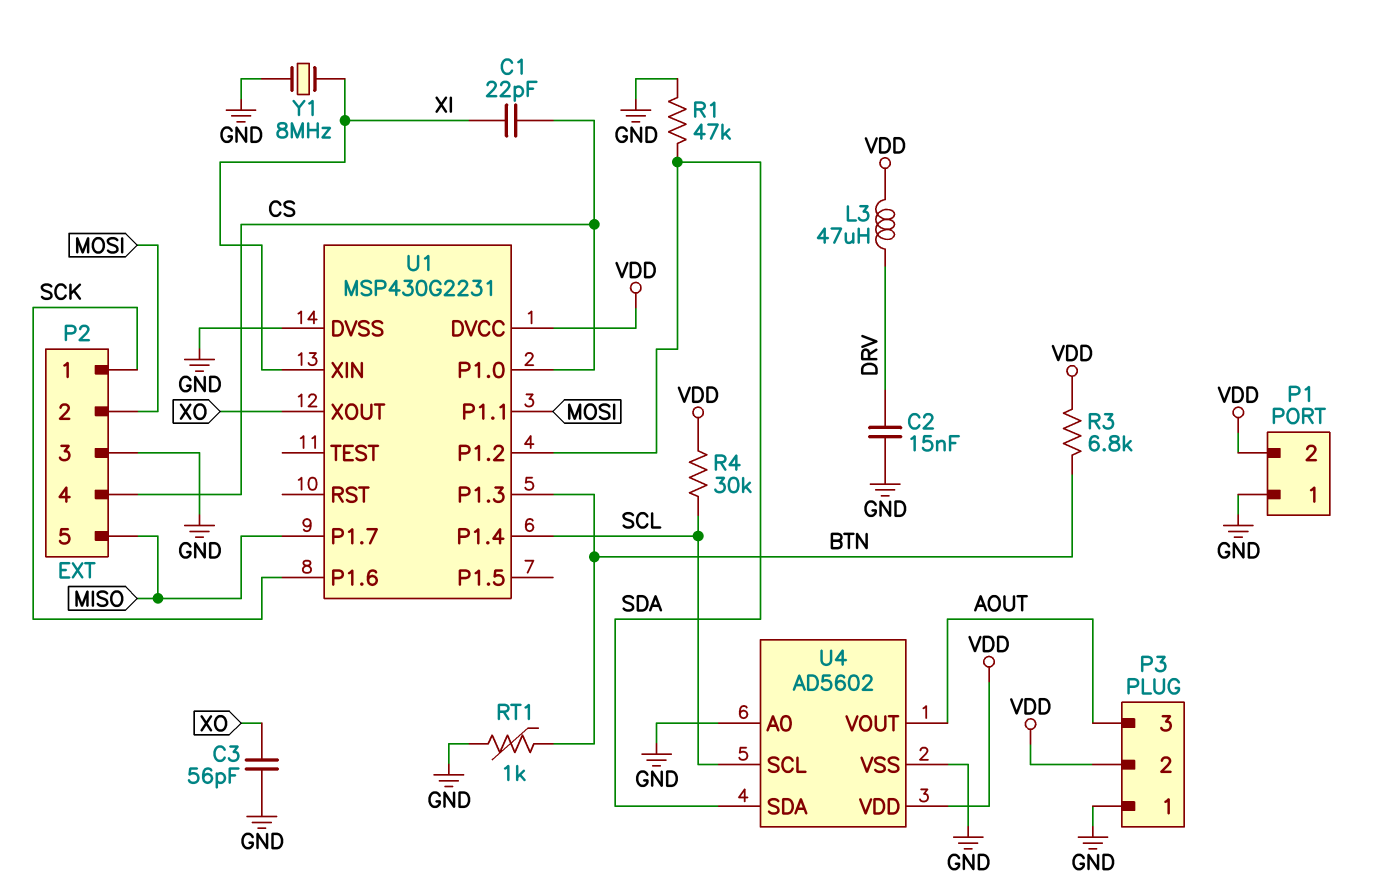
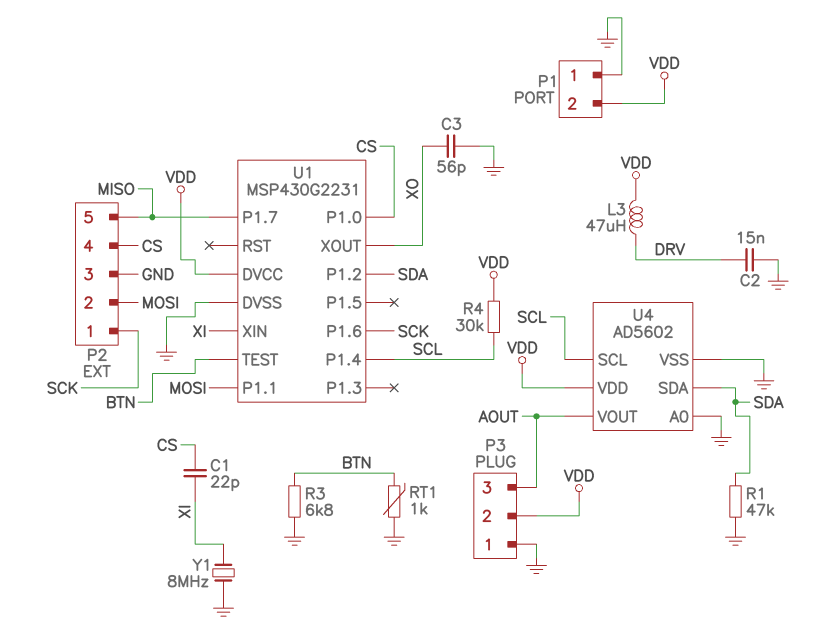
R3: 6.8k (BTN, VDD) -> 6.8k (BTN, GND)
U1 pin P1.3: BTN -> none
U1 pin TEST: none -> BTN

